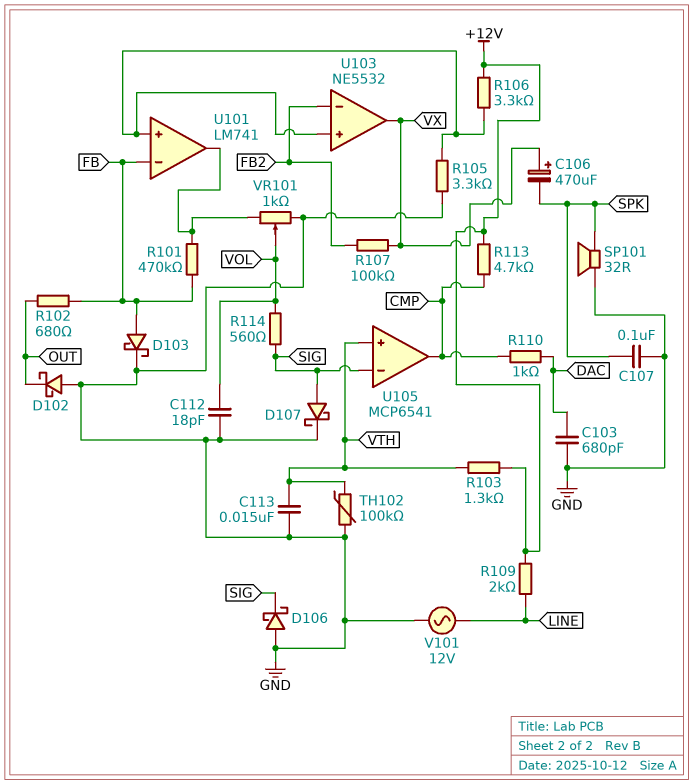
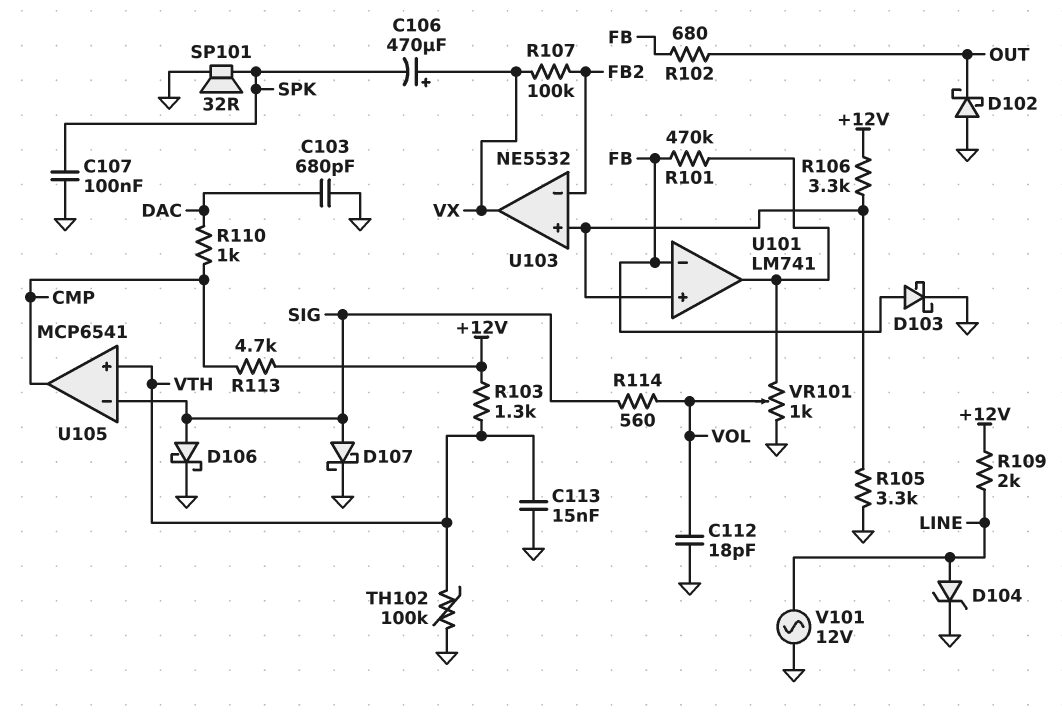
D104: none -> zener (A LINE, K GND)
D106: schottky (A GND, K SIG) -> schottky (A SIG, K GND)

